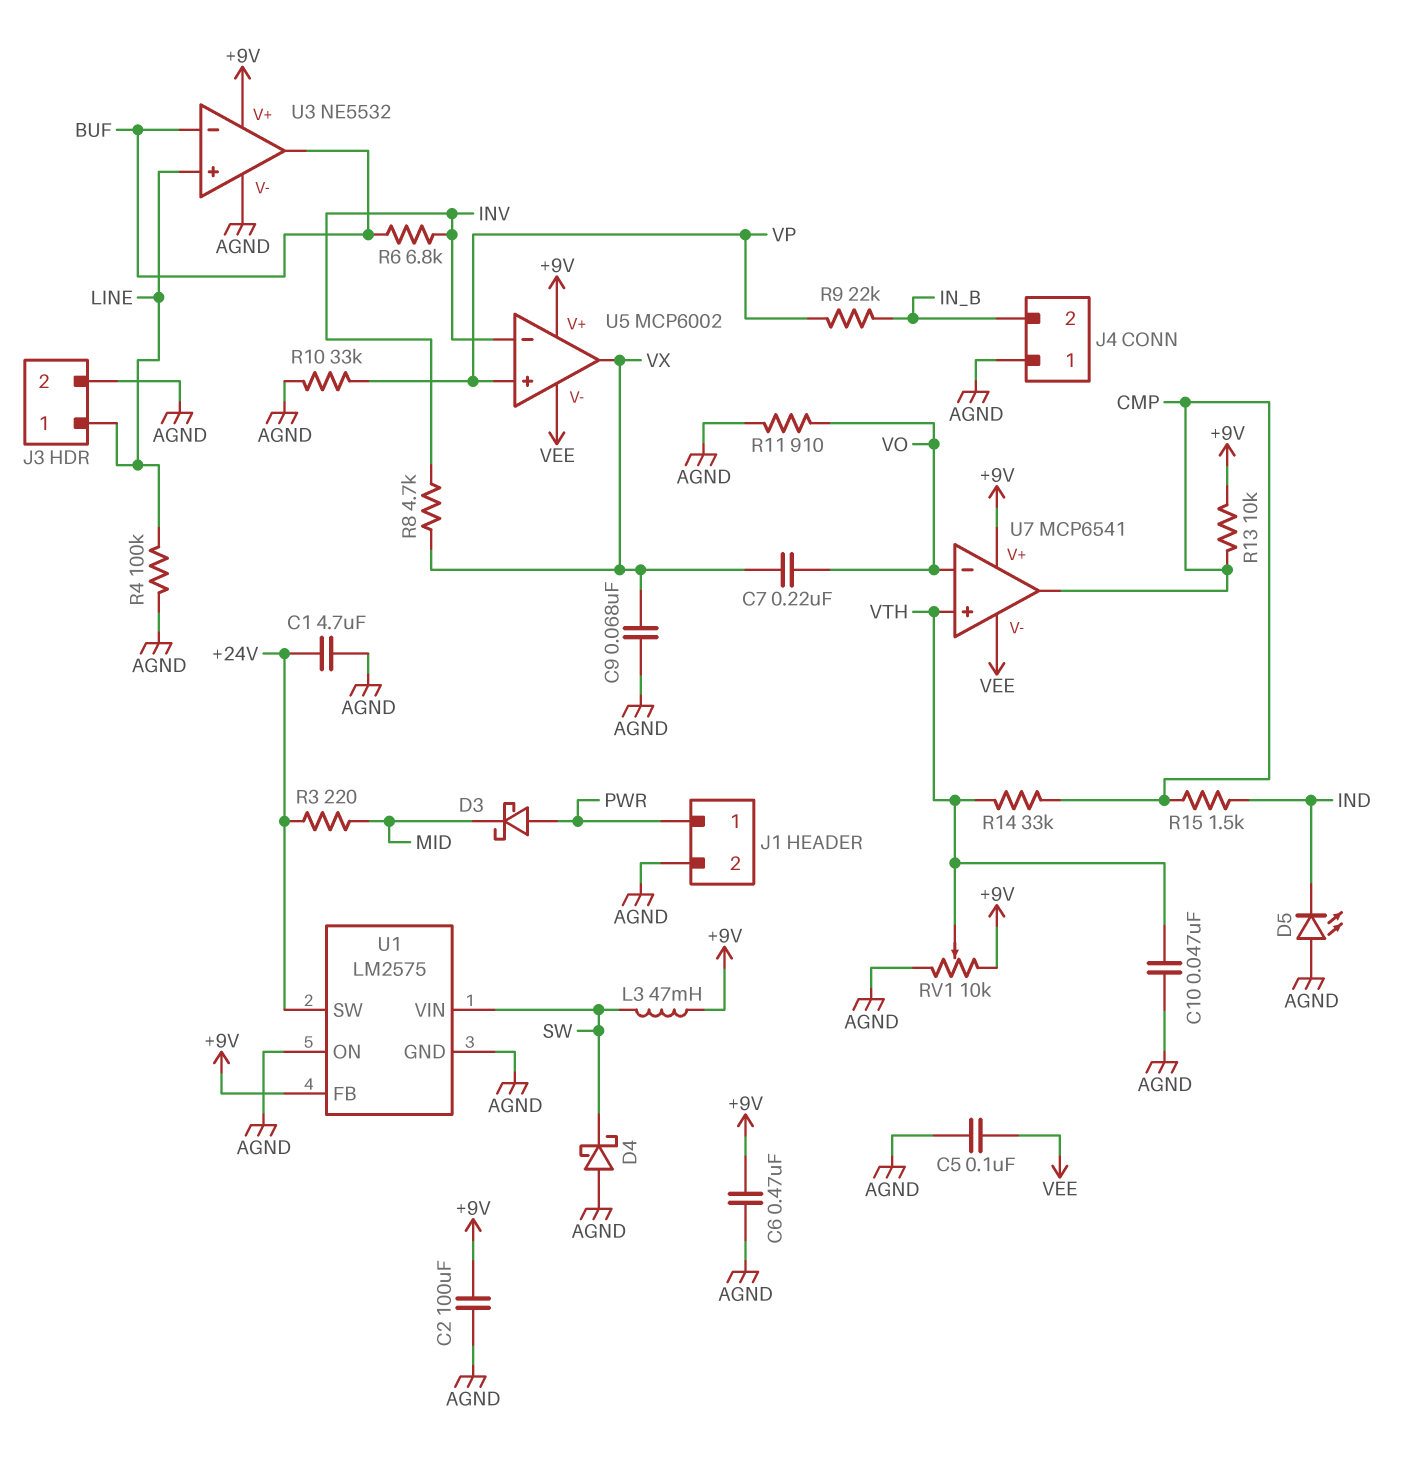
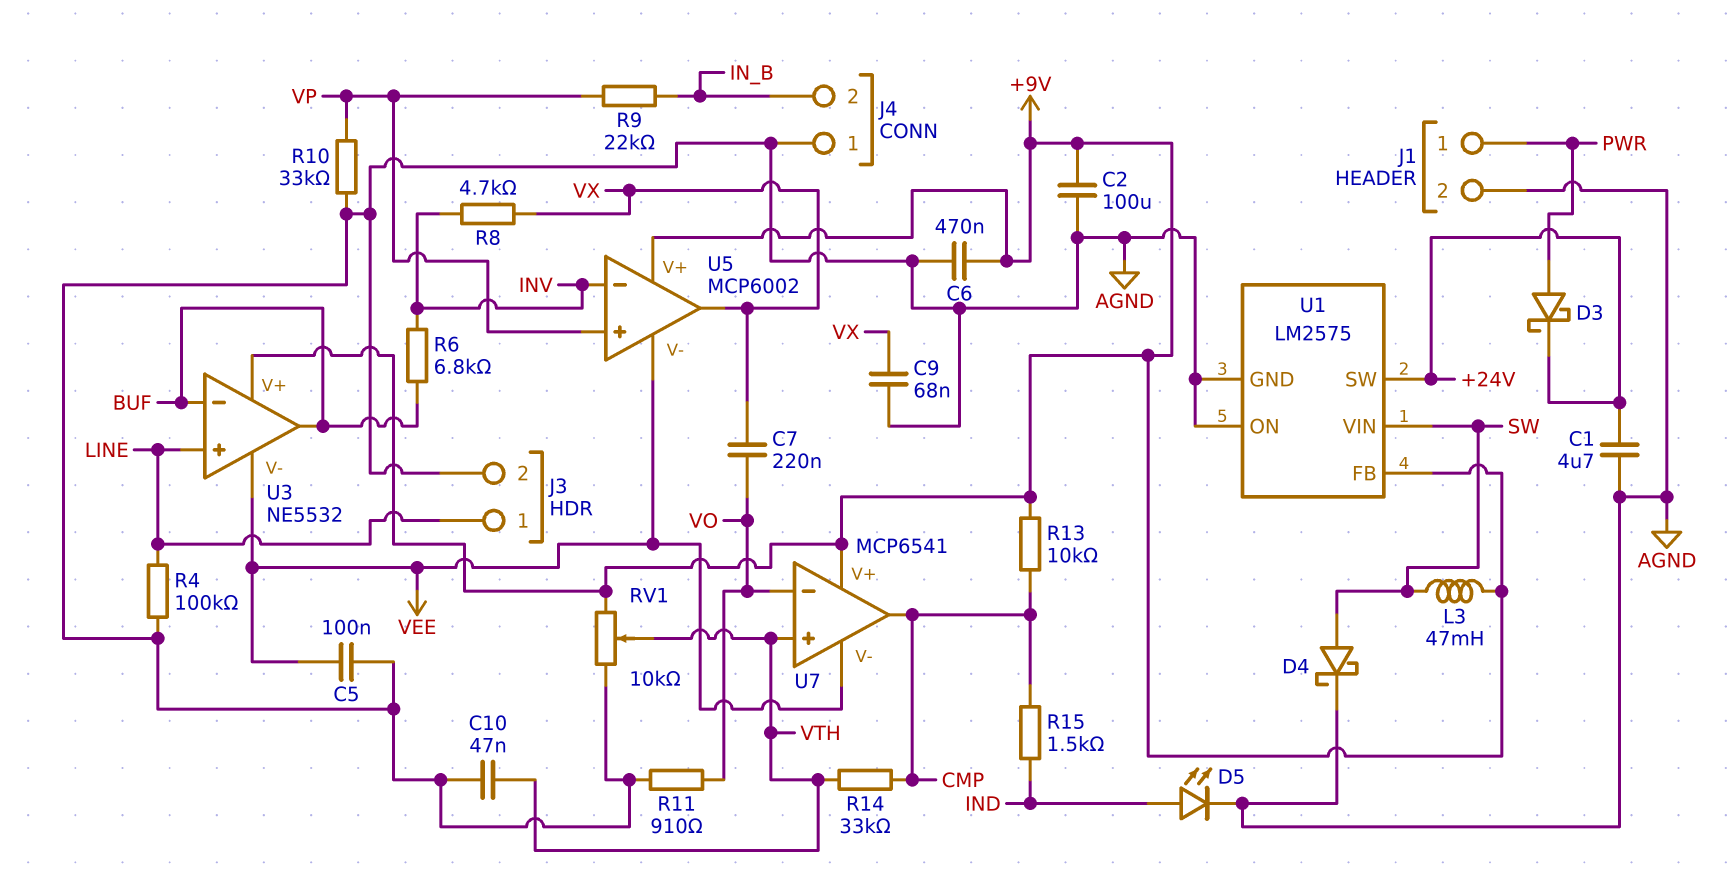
D3: schottky (A PWR, K MID) -> schottky (A PWR, K +24V)
D4: schottky (A AGND, K SW) -> schottky (A SW, K AGND)
D5: LED (A AGND, K IND) -> LED (A IND, K AGND)
R3: 220 (+24V, MID) -> none
U3 pin V-: AGND -> VEE

